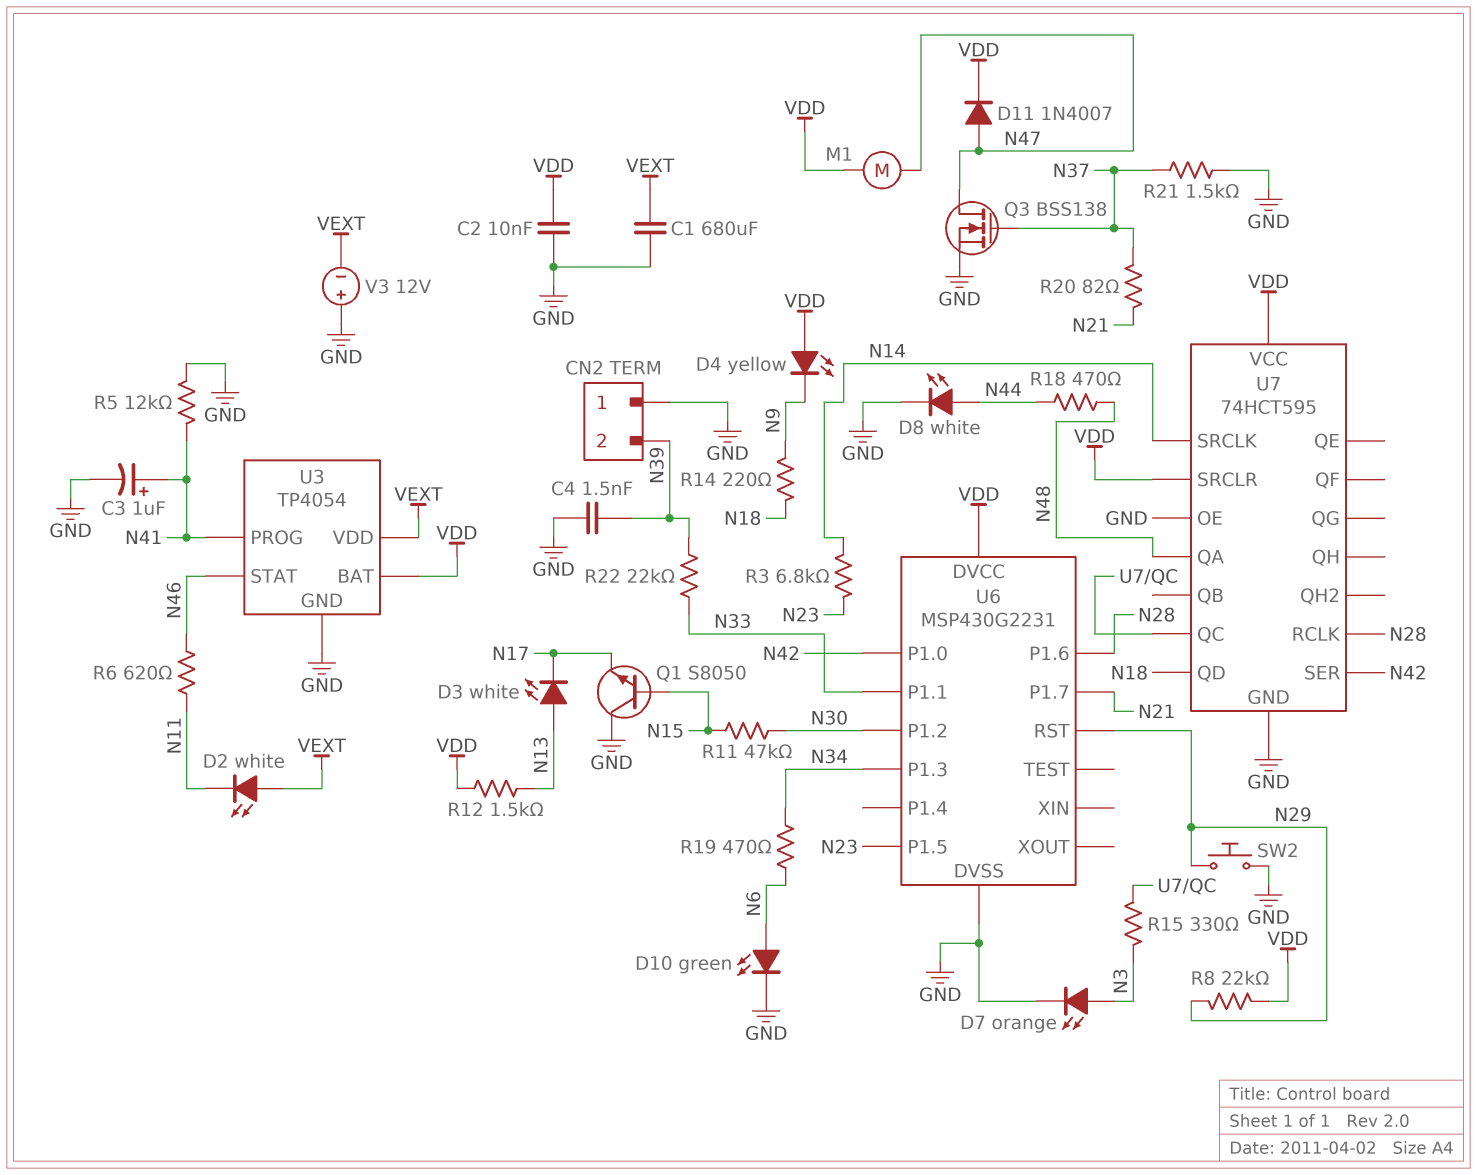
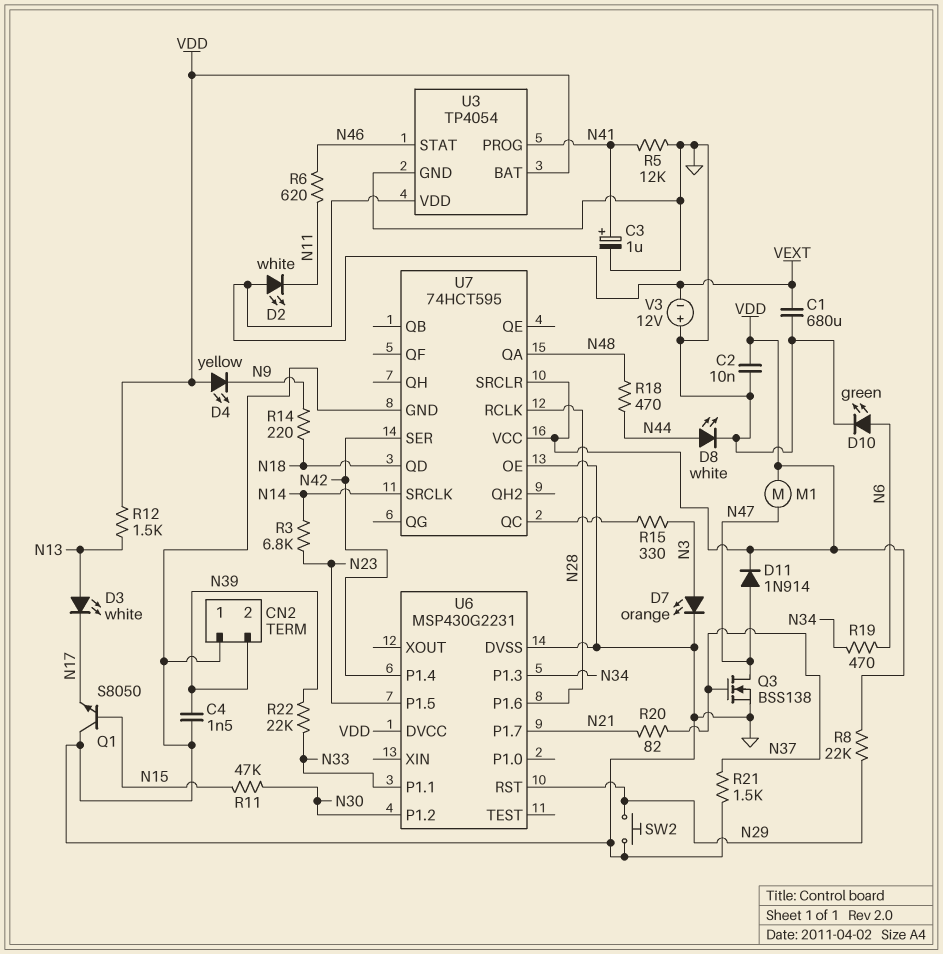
D11: diode 1N4007 (A N47, K VDD) -> diode 1N914 (A N47, K VDD)
U6 pin P1.0: N42 -> none
U6 pin P1.4: none -> N42

